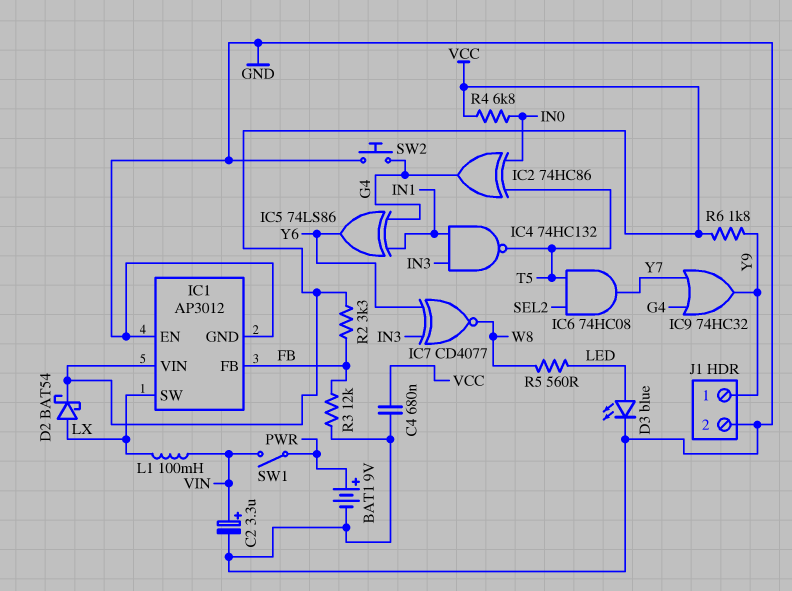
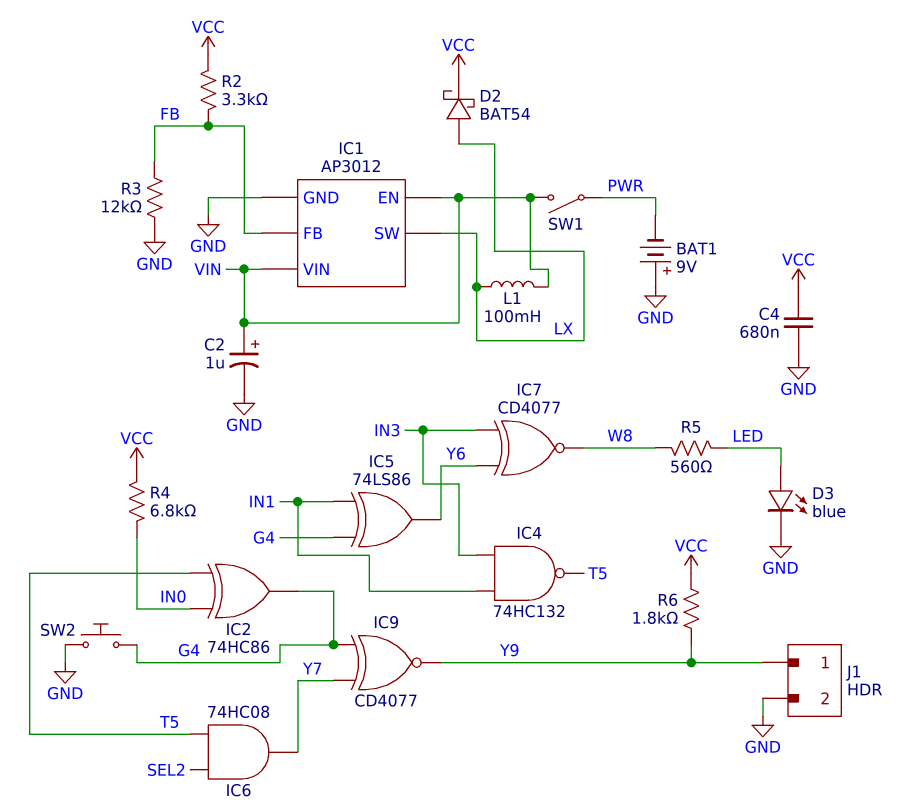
BAT1: 9V (plus PWR, minus GND) -> 9V (plus GND, minus PWR)
C2: 3.3uF (plus VIN, minus GND) -> 1uF (plus VIN, minus GND)
IC1 pin EN: GND -> VIN
IC1 pin VIN: VCC -> VIN
IC9: OR 74HC32 (in G4, in Y7, out Y9) -> XNOR CD4077 (in G4, in Y7, out Y9)

